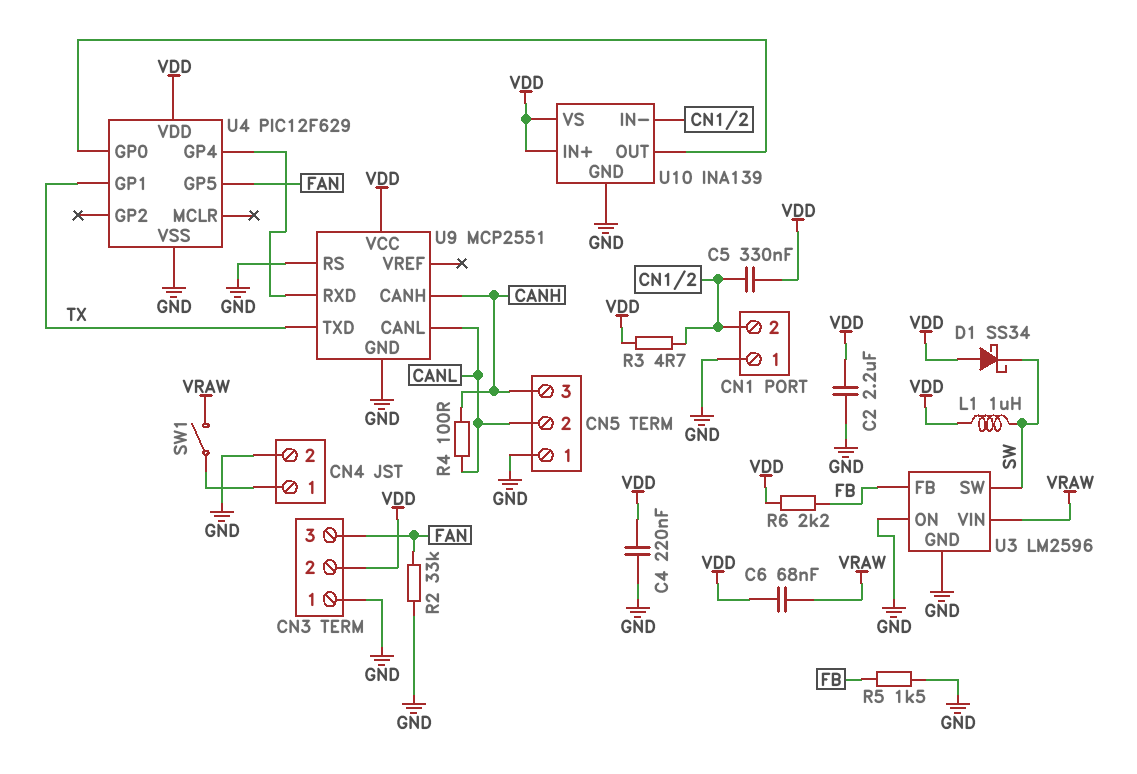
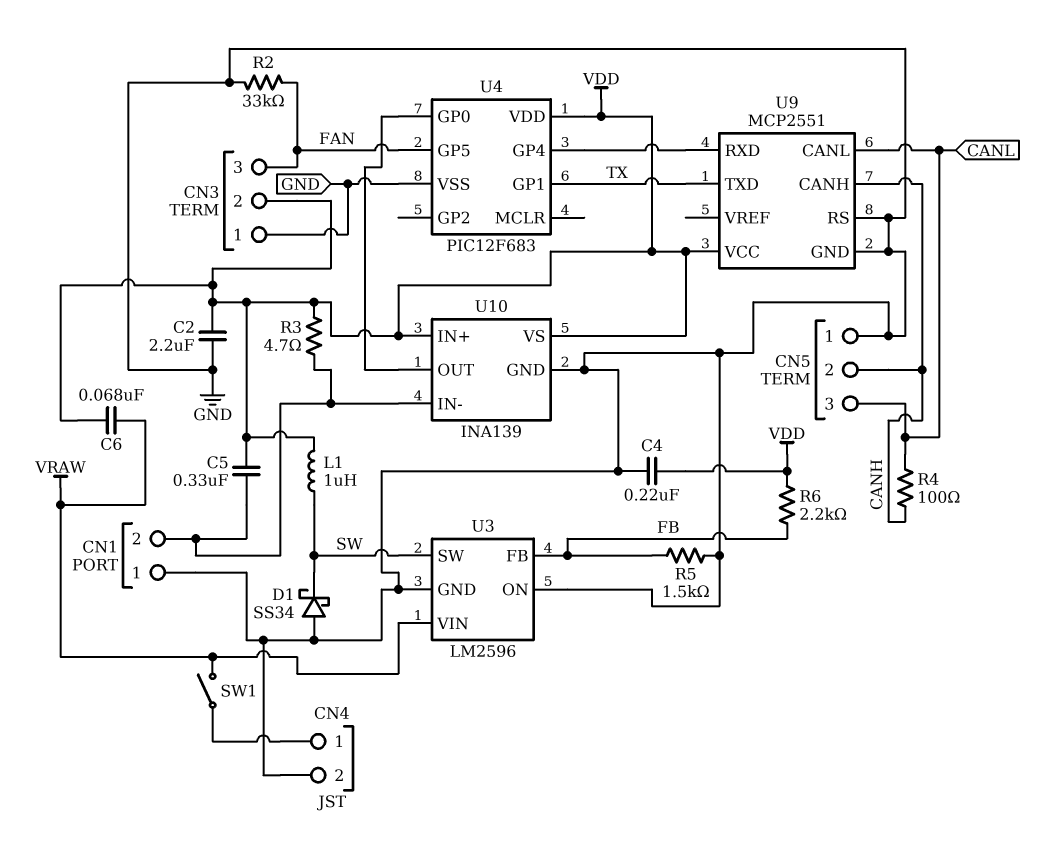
CN5 pin 2: CANL -> CANH
CN5 pin 3: CANH -> CANL
D1: schottky SS34 (A VDD, K SW) -> schottky SS34 (A GND, K SW)
U4: PIC12F629 -> PIC12F683

